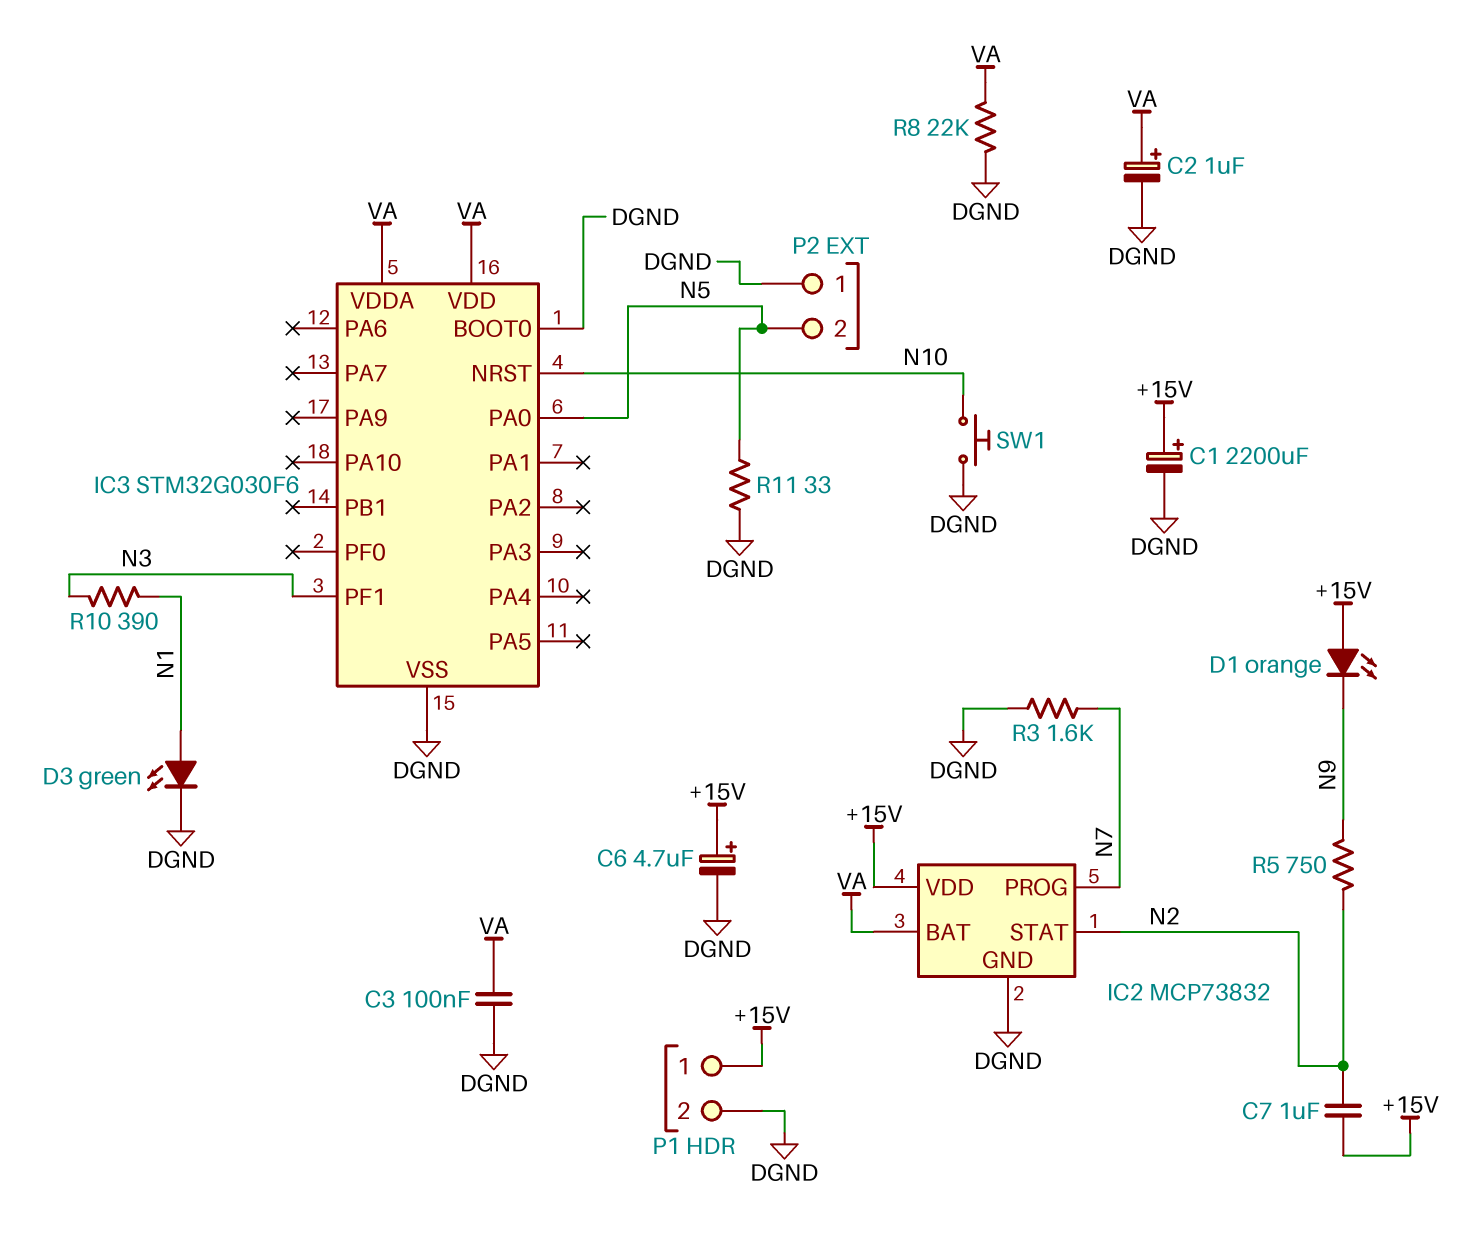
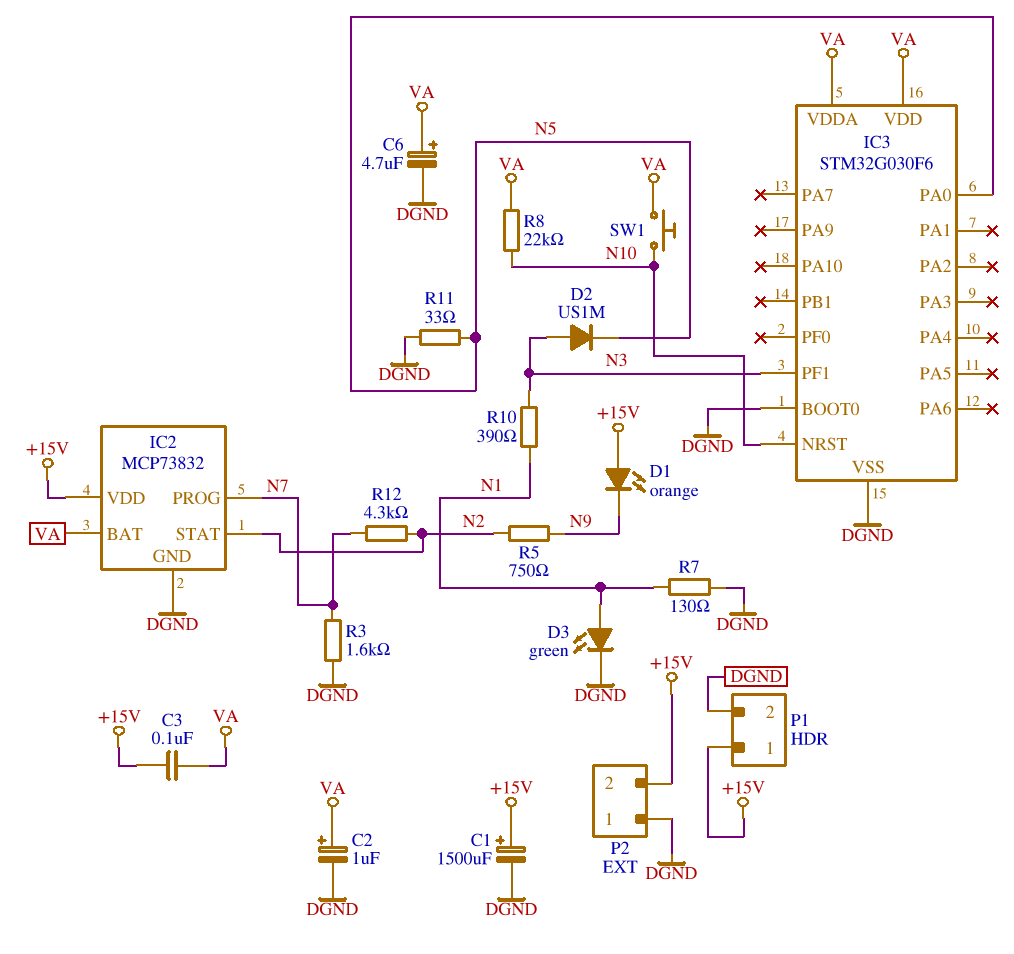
C1: 2200uF (plus +15V, minus DGND) -> 1500uF (plus +15V, minus DGND)
C3: 100nF (DGND, VA) -> 100nF (+15V, VA)
C6: 4.7uF (plus +15V, minus DGND) -> 4.7uF (plus VA, minus DGND)
C7: 1uF (+15V, N2) -> none
D2: none -> diode US1M (A N3, K N5)
P2 pin 2: N5 -> +15V
R7: none -> 130 (DGND, N1)
R8: 22k (DGND, VA) -> 22k (N10, VA)
R12: none -> 4.3k (N2, N7)
SW1: button (DGND, N10) -> button (N10, VA)

